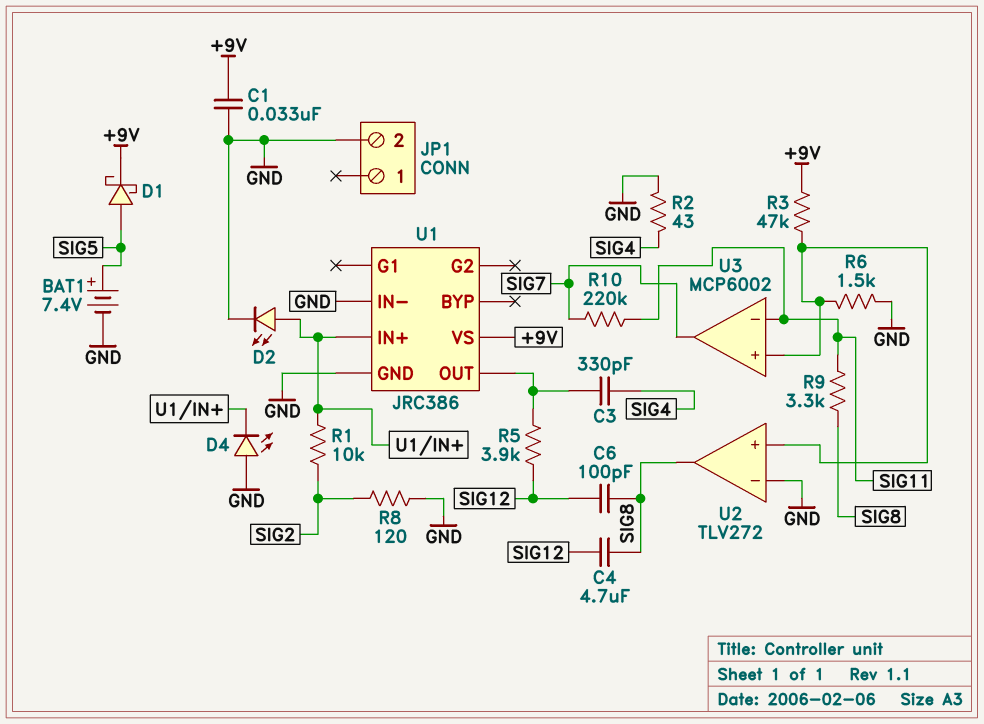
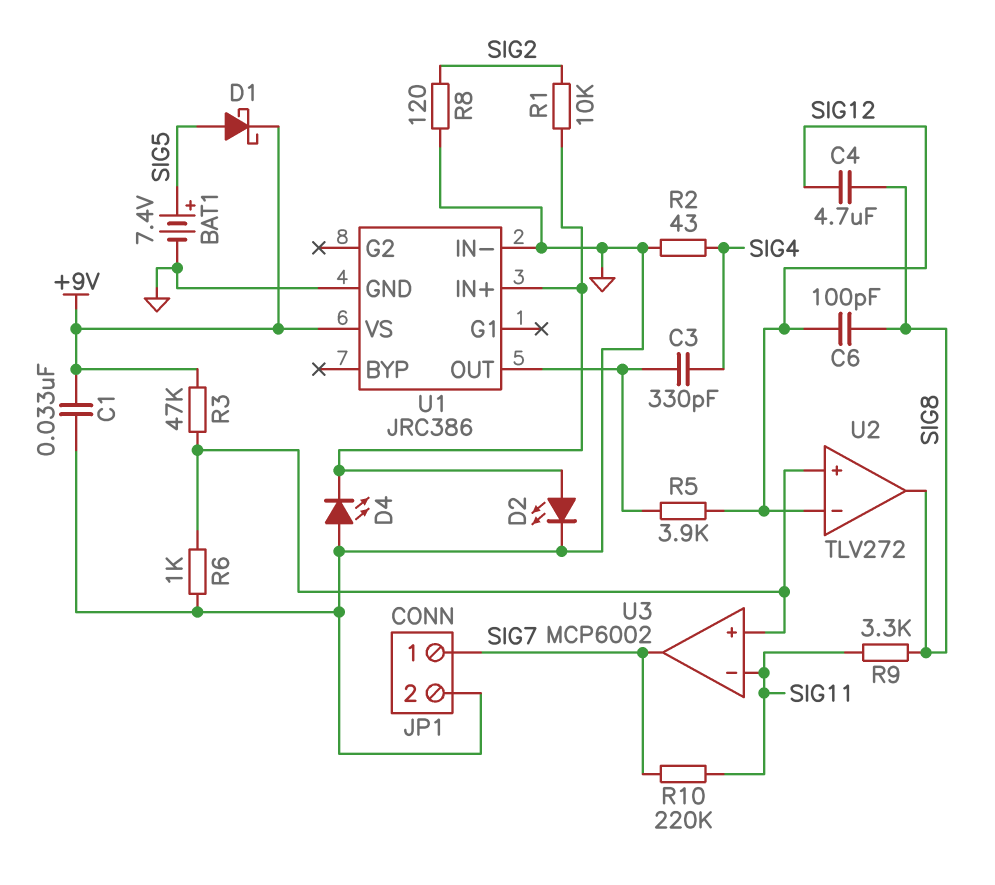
JP1 pin 1: none -> SIG7
R6: 1.5k (GND, U2/in+) -> 1k (GND, U2/in+)
U2 pin in-: GND -> SIG12

